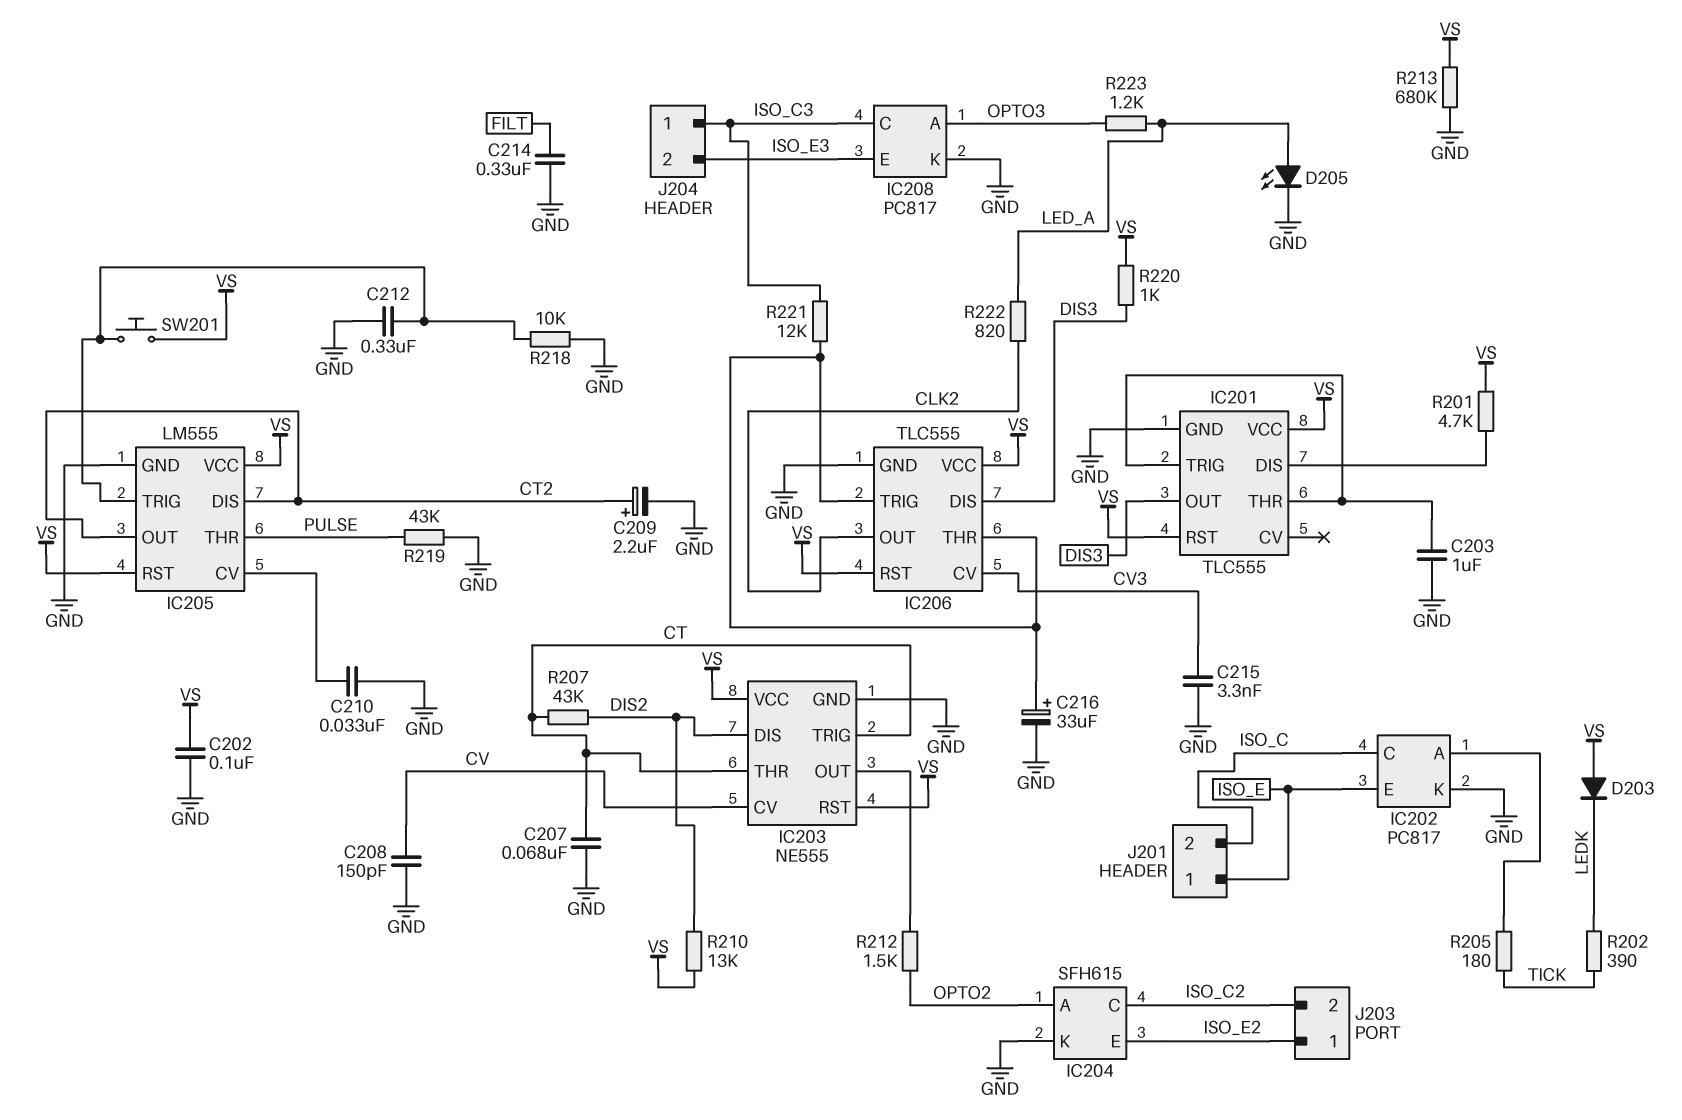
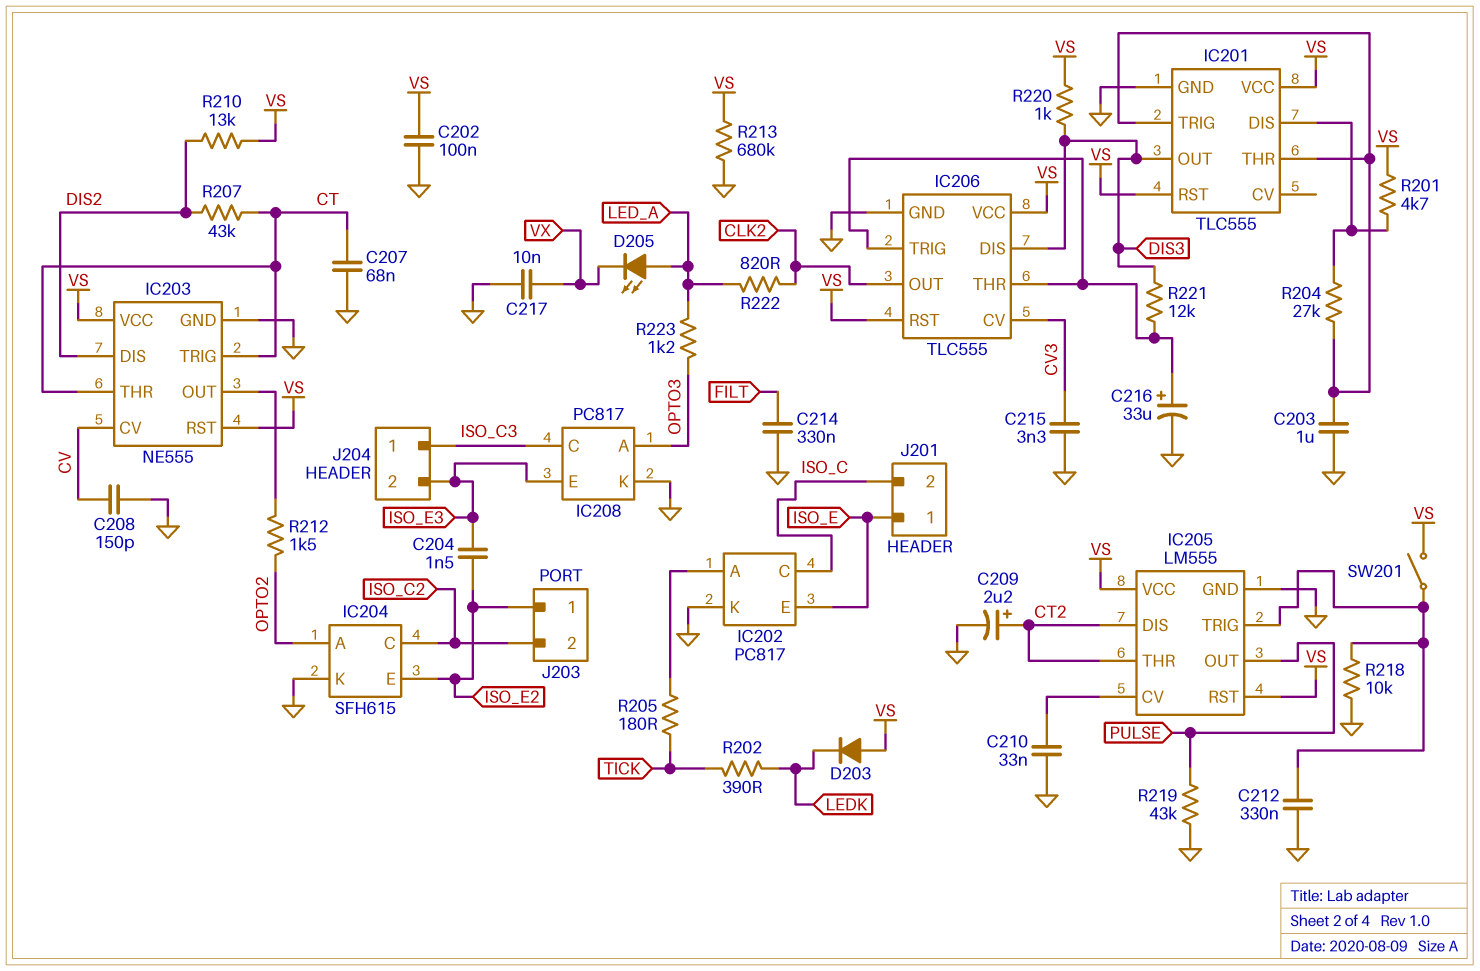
C204: none -> 1.5nF (ISO_E2, ISO_E3)
C217: none -> 10nF (GND, VX)
D205: LED (A LED_A, K GND) -> LED (A LED_A, K VX)
IC205 pin OUT: CT2 -> PULSE
IC205 pin THR: PULSE -> CT2
R204: none -> 27k (IC201/DIS, IC201/THR)
R221: 12k (IC206/THR, ISO_C3) -> 12k (DIS3, IC206/THR)
SW201: button (IC205/TRIG, VS) -> switch (IC205/TRIG, VS)

